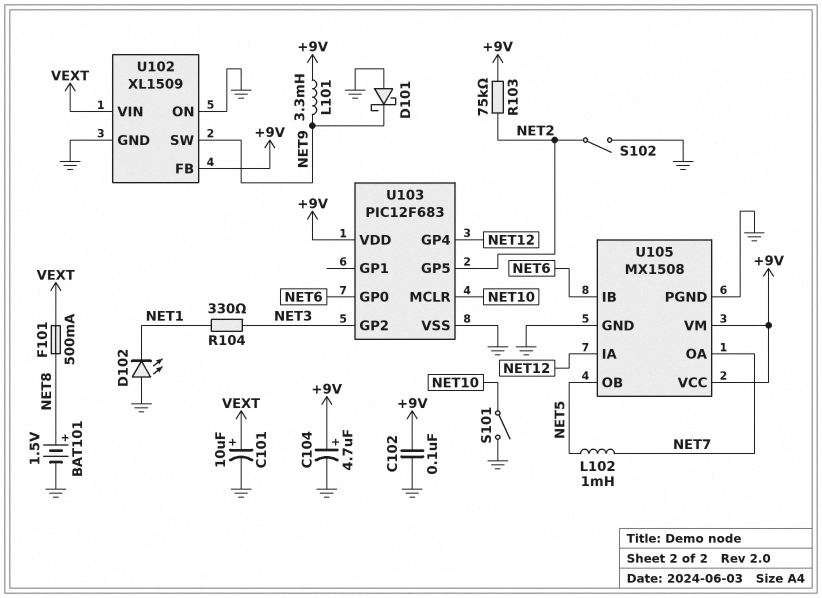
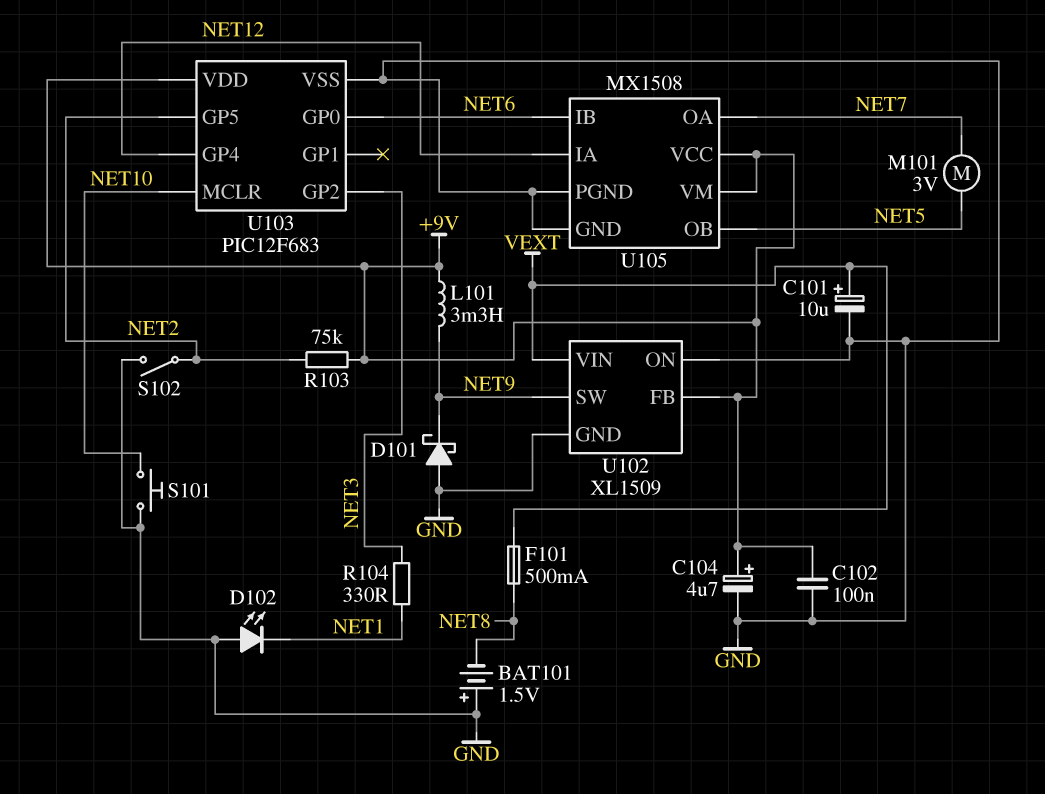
BAT101: 1.5V (plus NET8, minus GND) -> 1.5V (plus GND, minus NET8)
L102: 1mH (NET5, NET7) -> none
M101: none -> motor 3V (NET5, NET7)
S101: switch (GND, NET10) -> button (GND, NET10)

